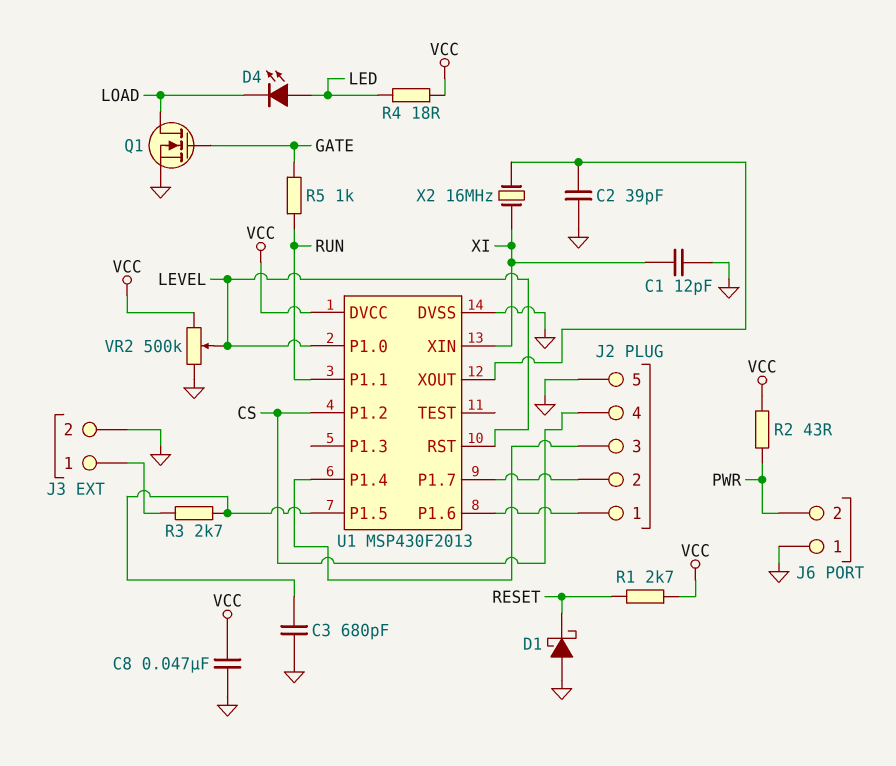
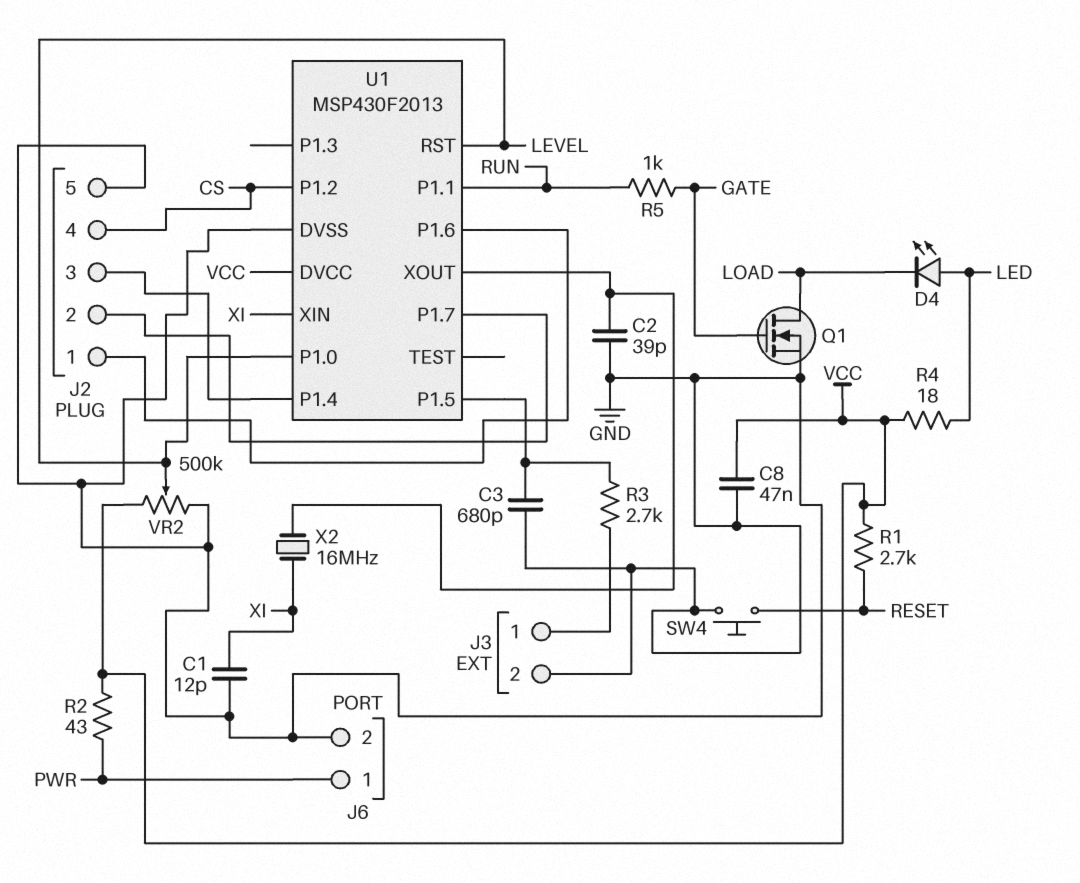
D1: schottky (A GND, K RESET) -> none
J6 pin 1: GND -> PWR
J6 pin 2: PWR -> GND
SW4: none -> button (GND, RESET)

